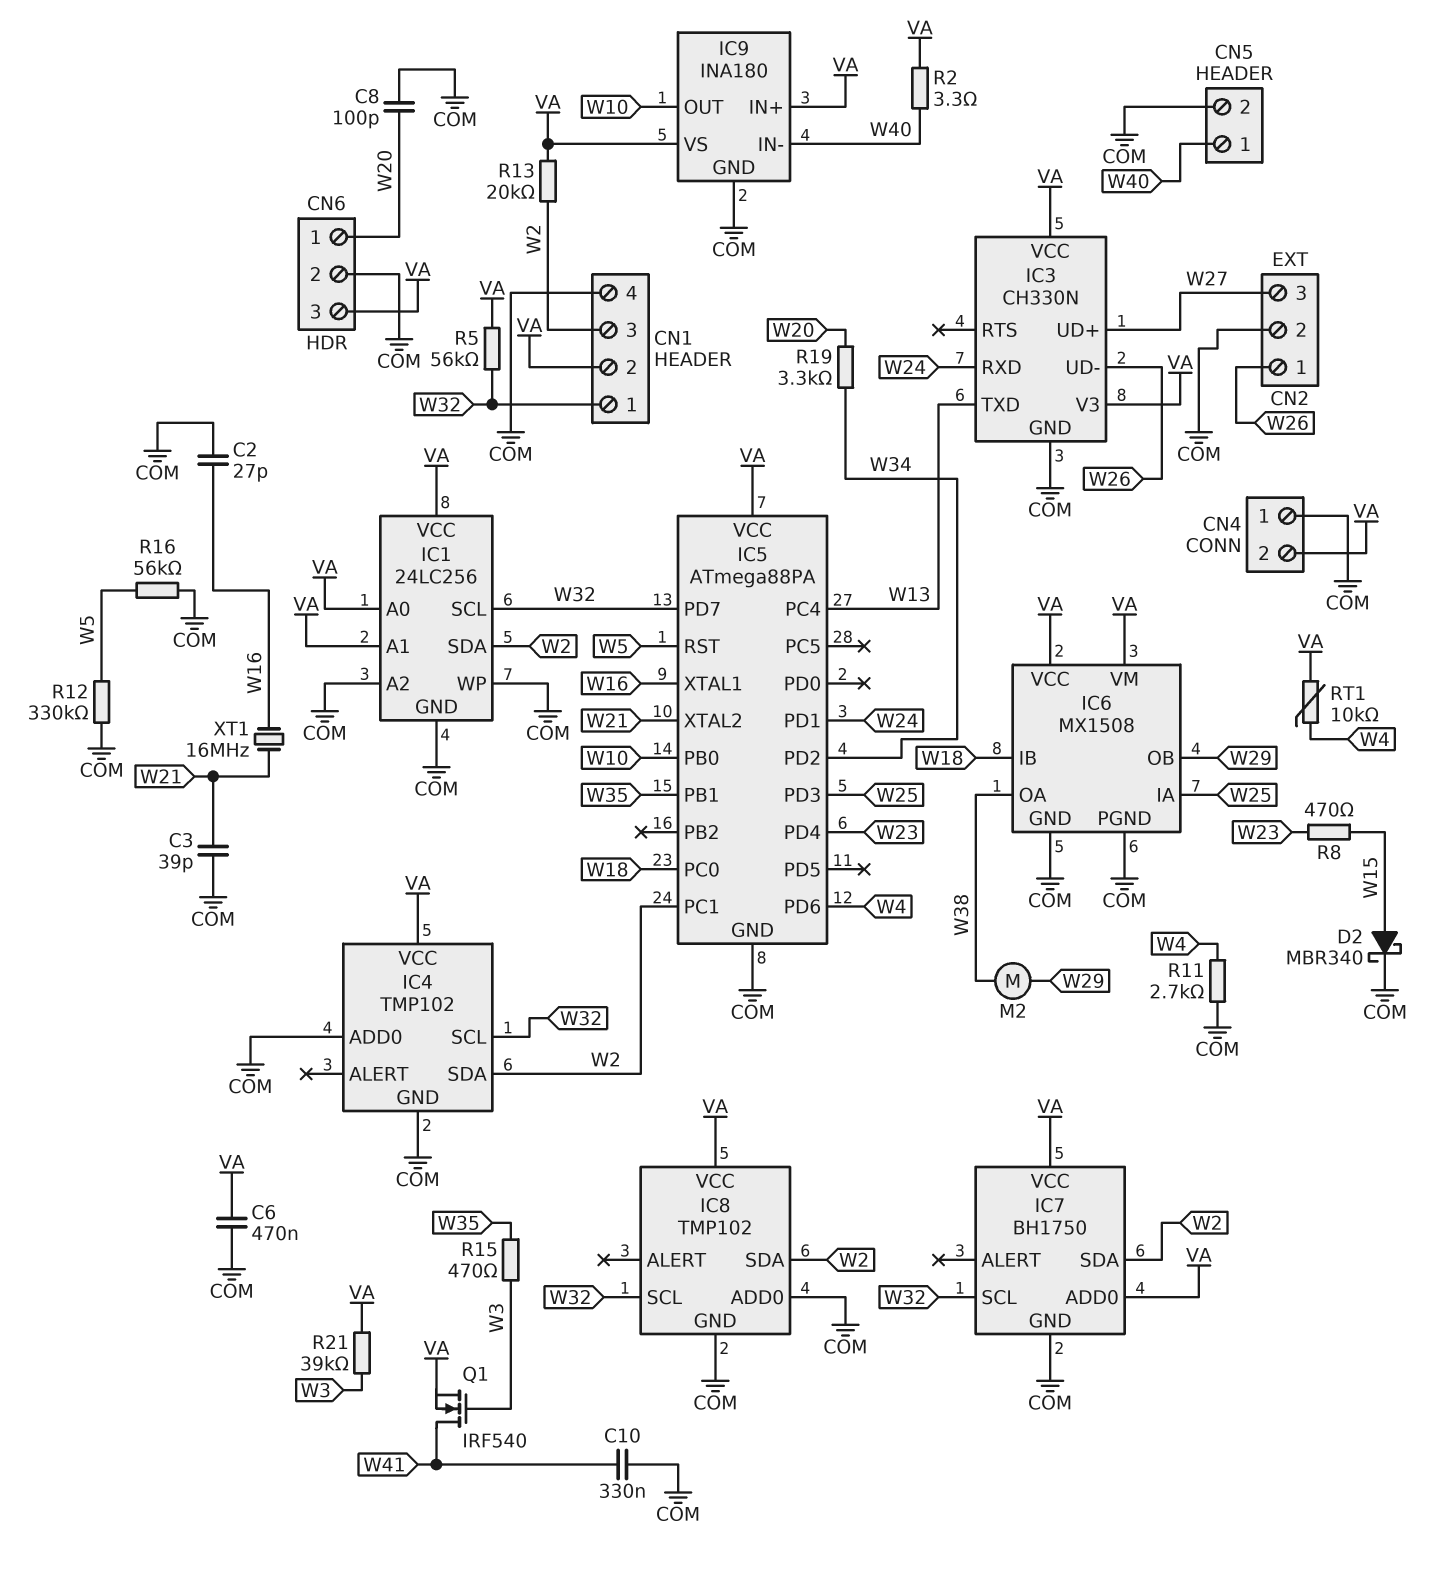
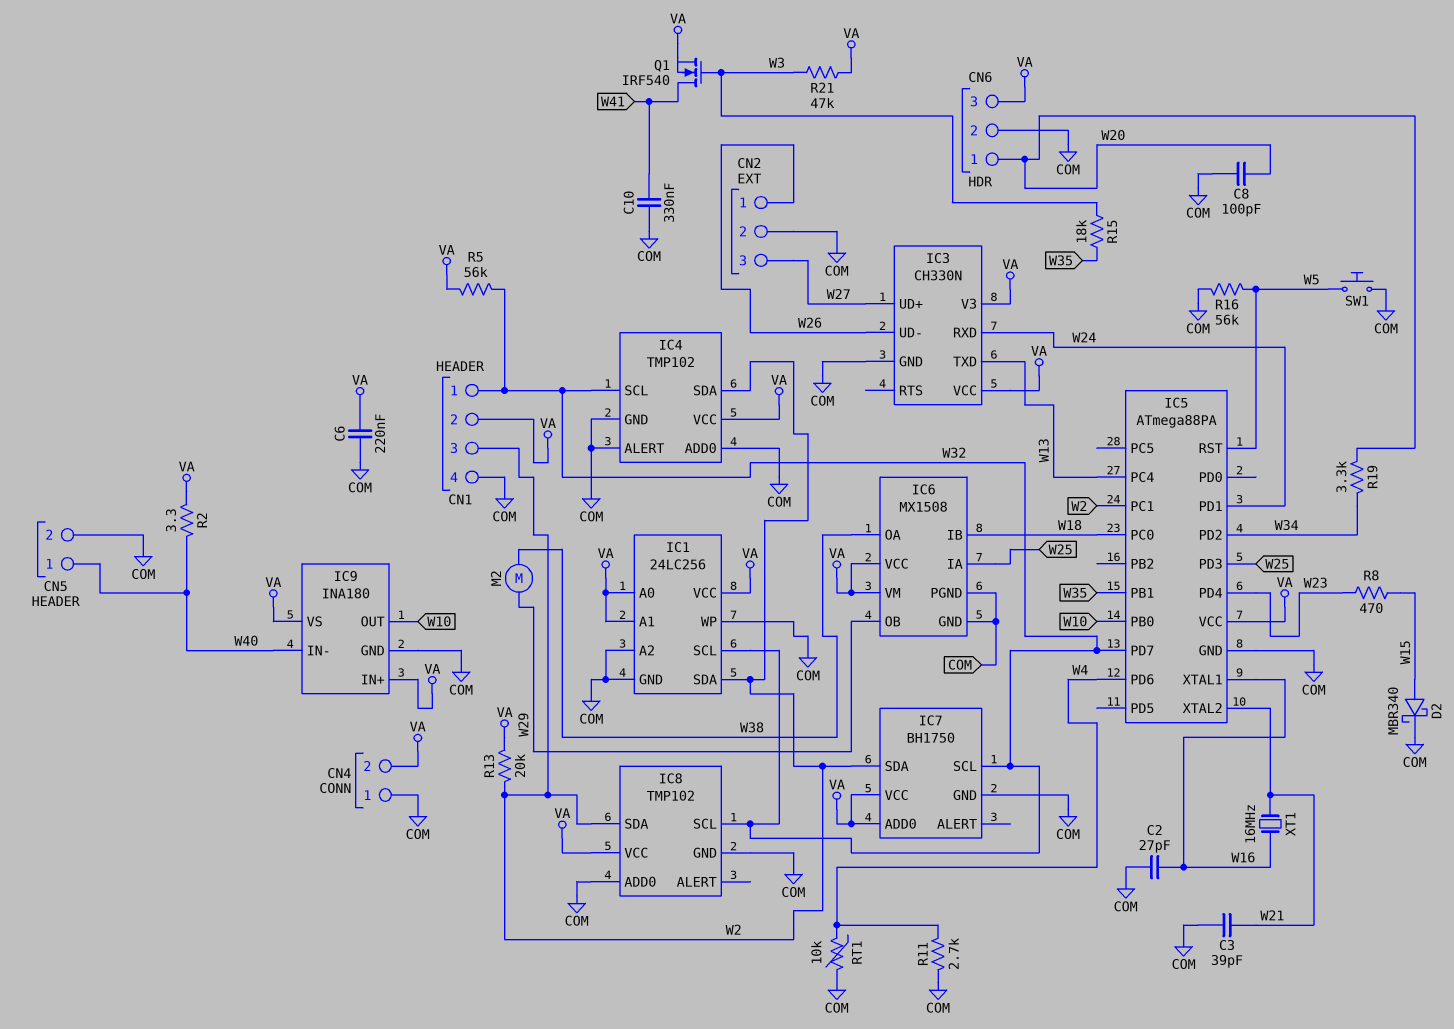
C6: 470nF (COM, VA) -> 220nF (COM, VA)
IC4 pin ALERT: none -> COM
R12: 330k (COM, W5) -> none
R15: 470 (W3, W35) -> 18k (W3, W35)
R21: 39k (VA, W3) -> 47k (VA, W3)
RT1: 10k (VA, W4) -> 10k (COM, W4)
SW1: none -> button (COM, W5)

